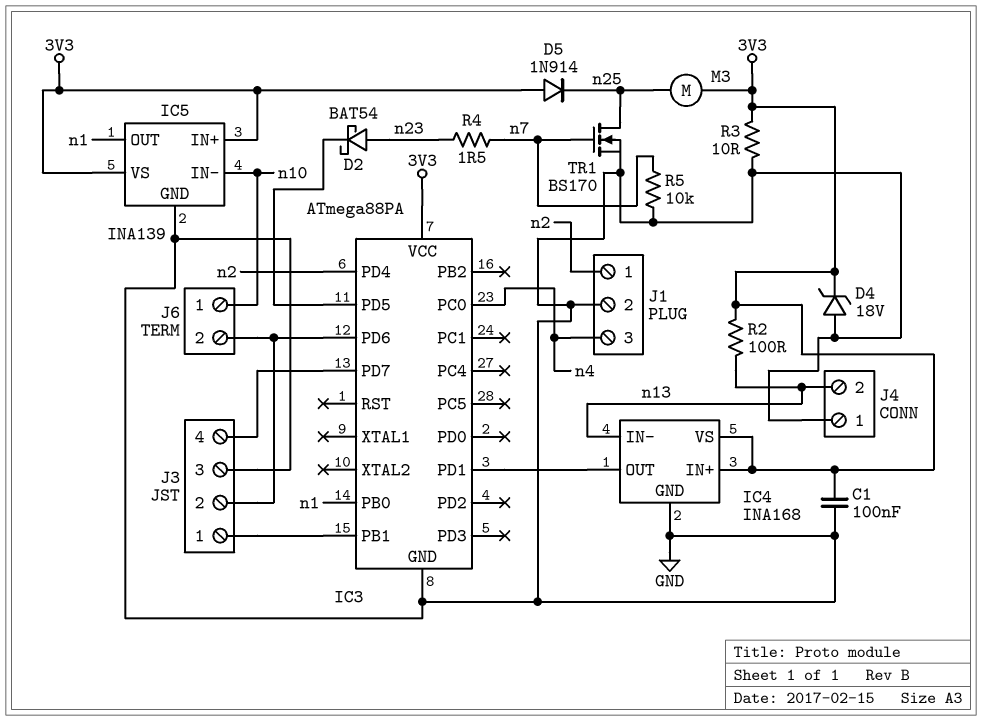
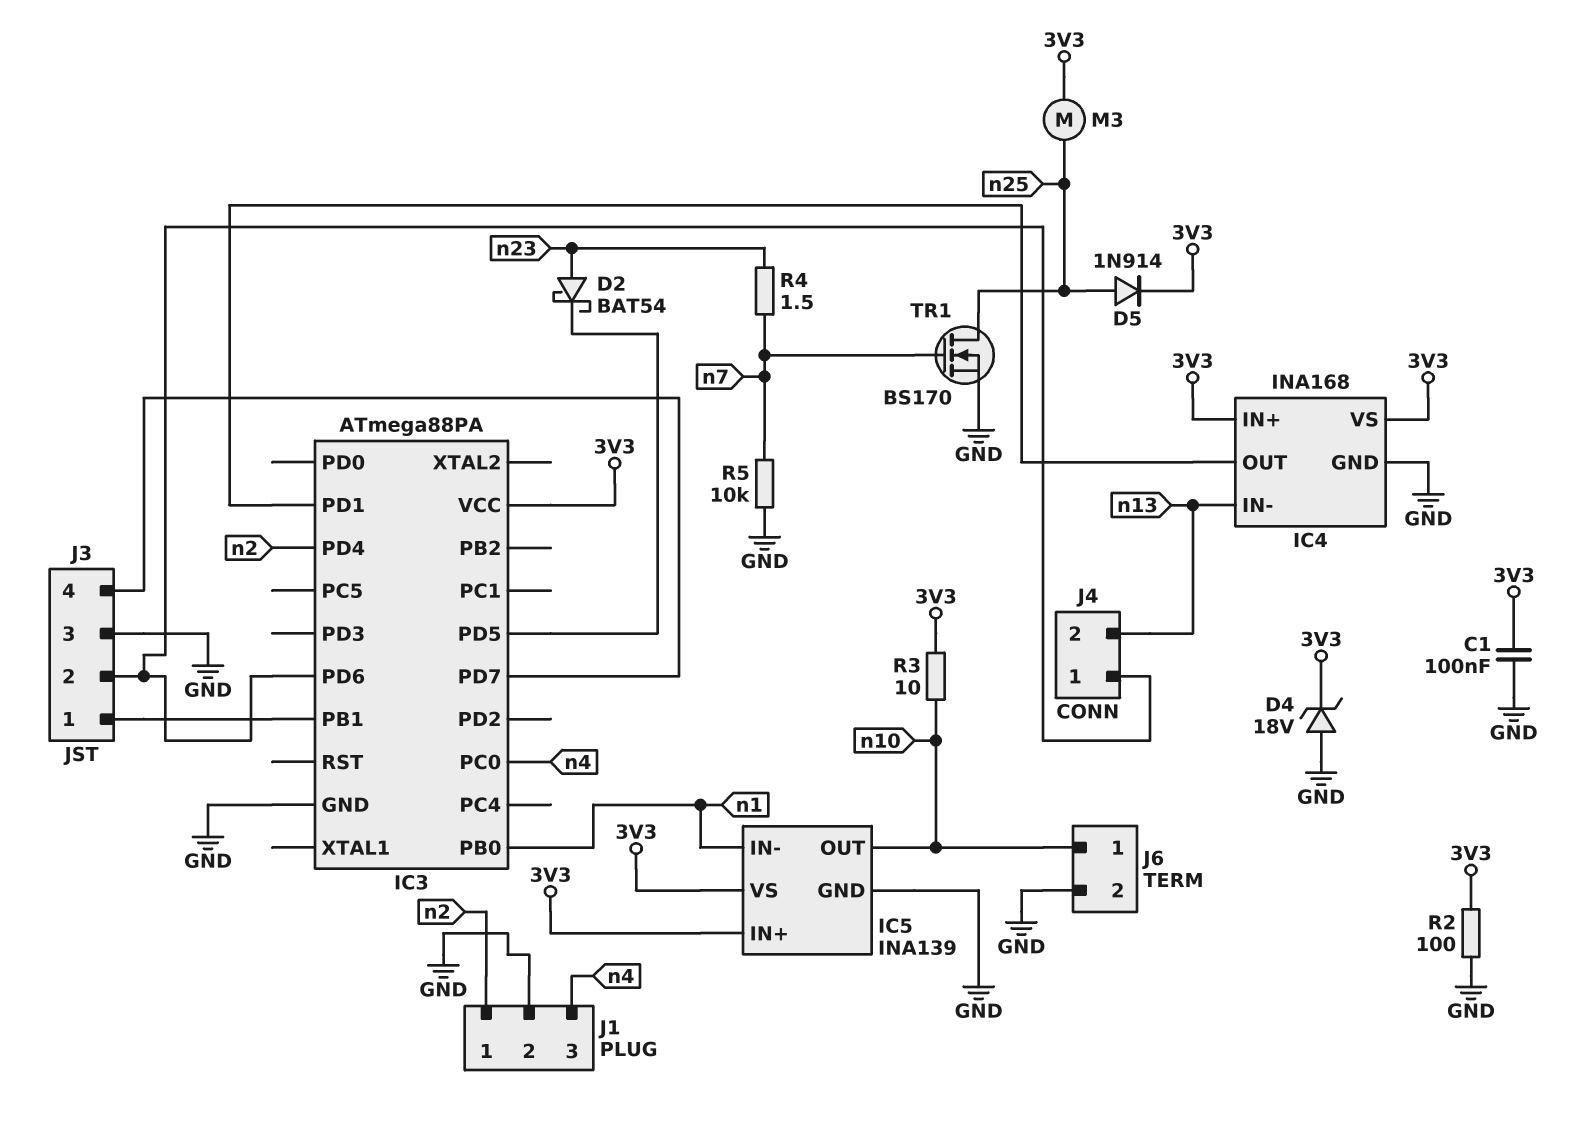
D5: diode 1N914 (A 3V3, K n25) -> diode 1N914 (A n25, K 3V3)
IC5 pin IN-: n10 -> n1
IC5 pin OUT: n1 -> n10
J4 pin 1: GND -> IC3/PD6
J6 pin 2: IC3/PD6 -> GND
R2: 100 (3V3, n13) -> 100 (3V3, GND)
R3: 10 (3V3, GND) -> 10 (3V3, n10)

